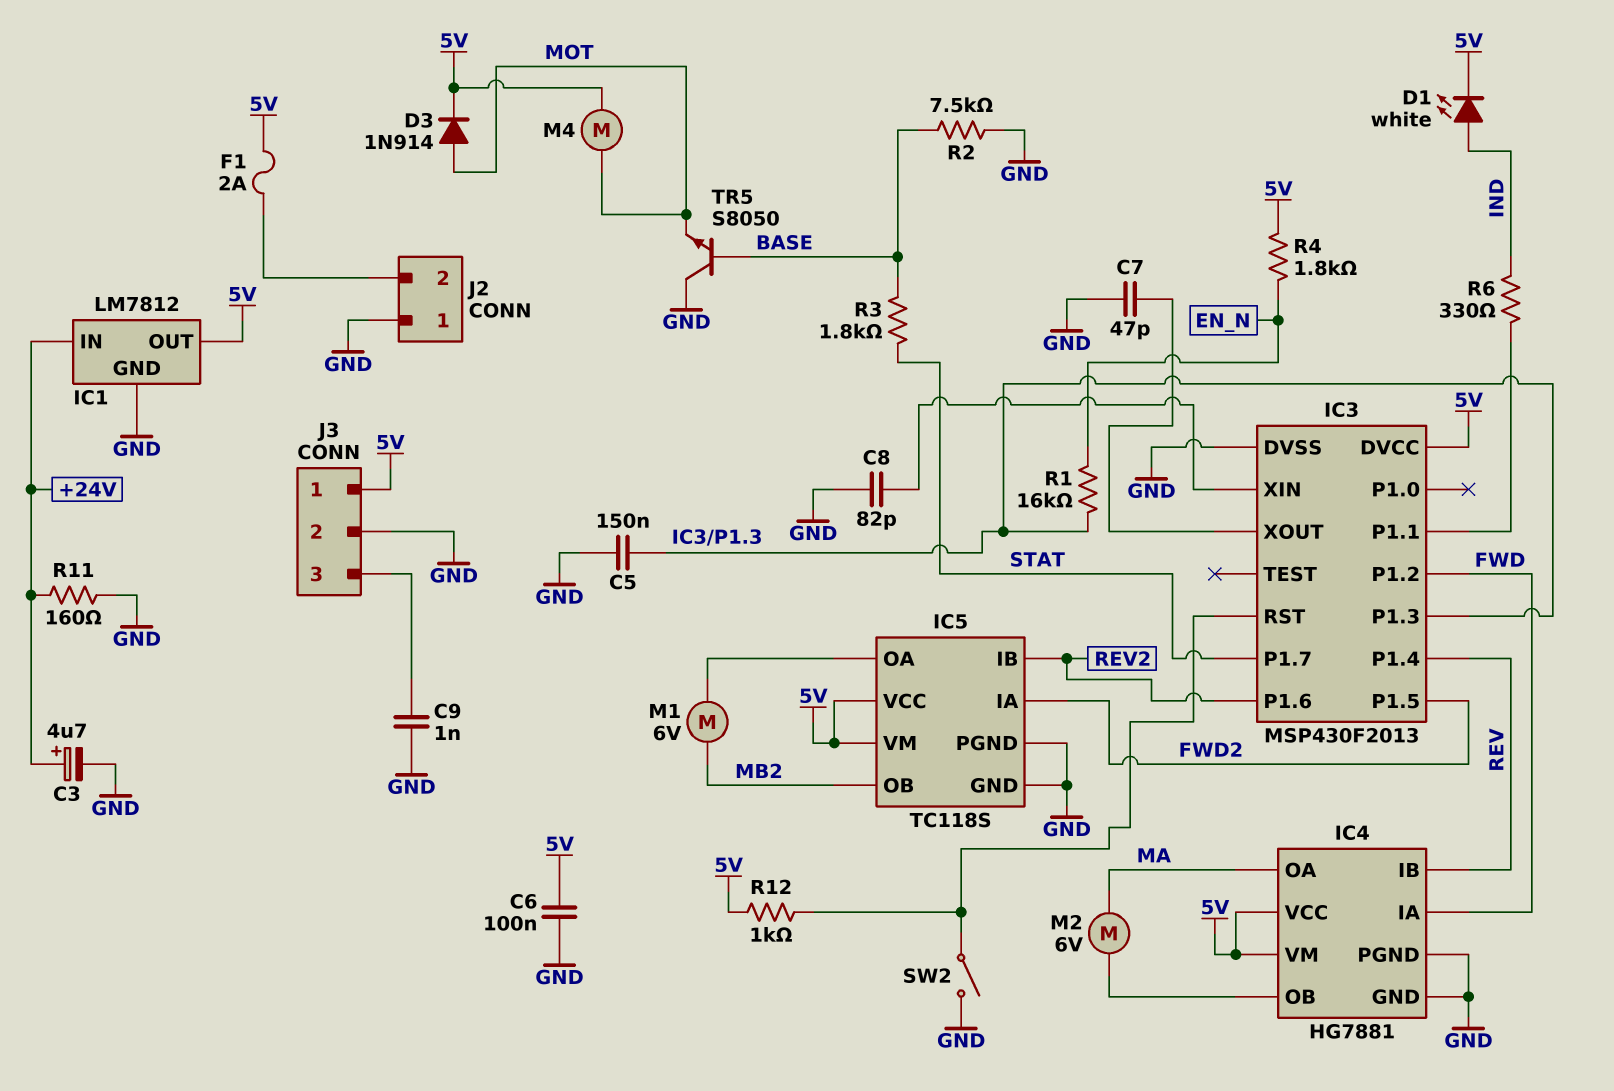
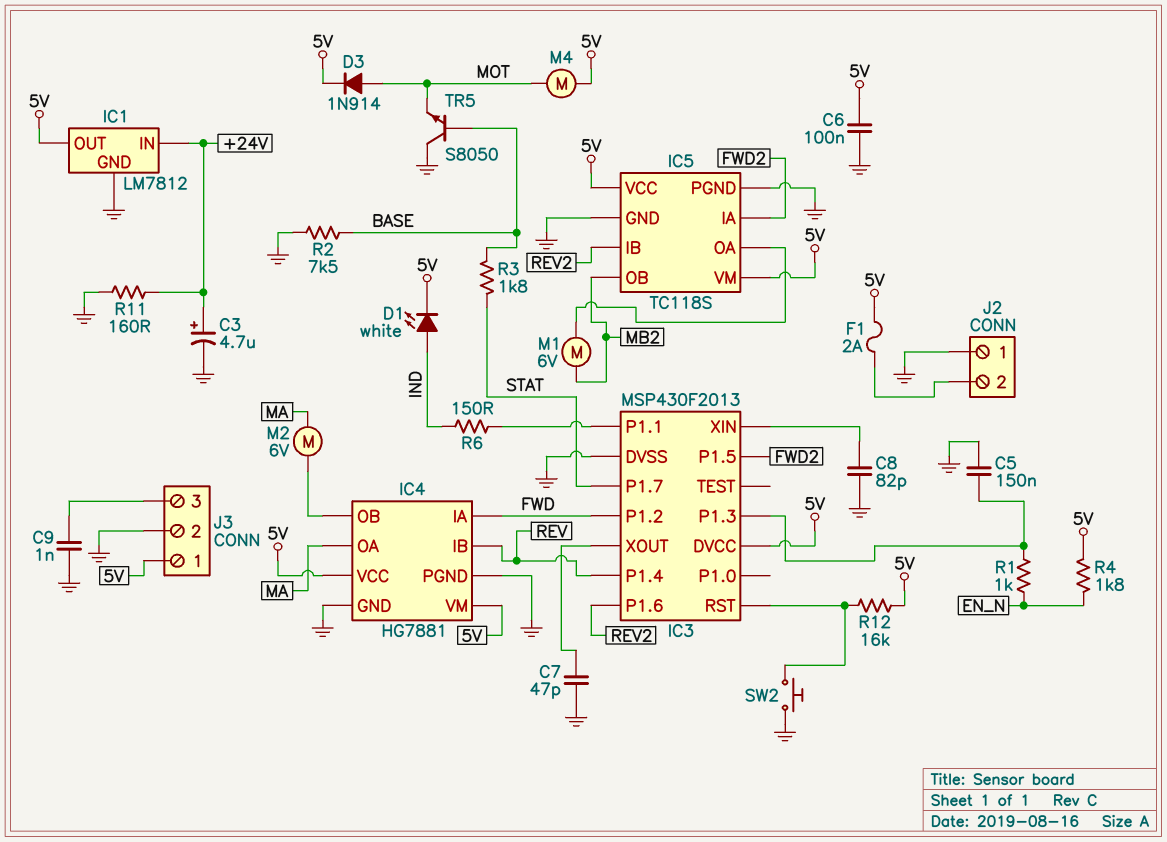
R1: 16k (EN_N, IC3/P1.3) -> 1k (EN_N, IC3/P1.3)
R6: 330 (IC3/P1.1, IND) -> 150 (IC3/P1.1, IND)
R12: 1k (5V, IC3/RST) -> 16k (5V, IC3/RST)
SW2: switch (GND, IC3/RST) -> button (GND, IC3/RST)

